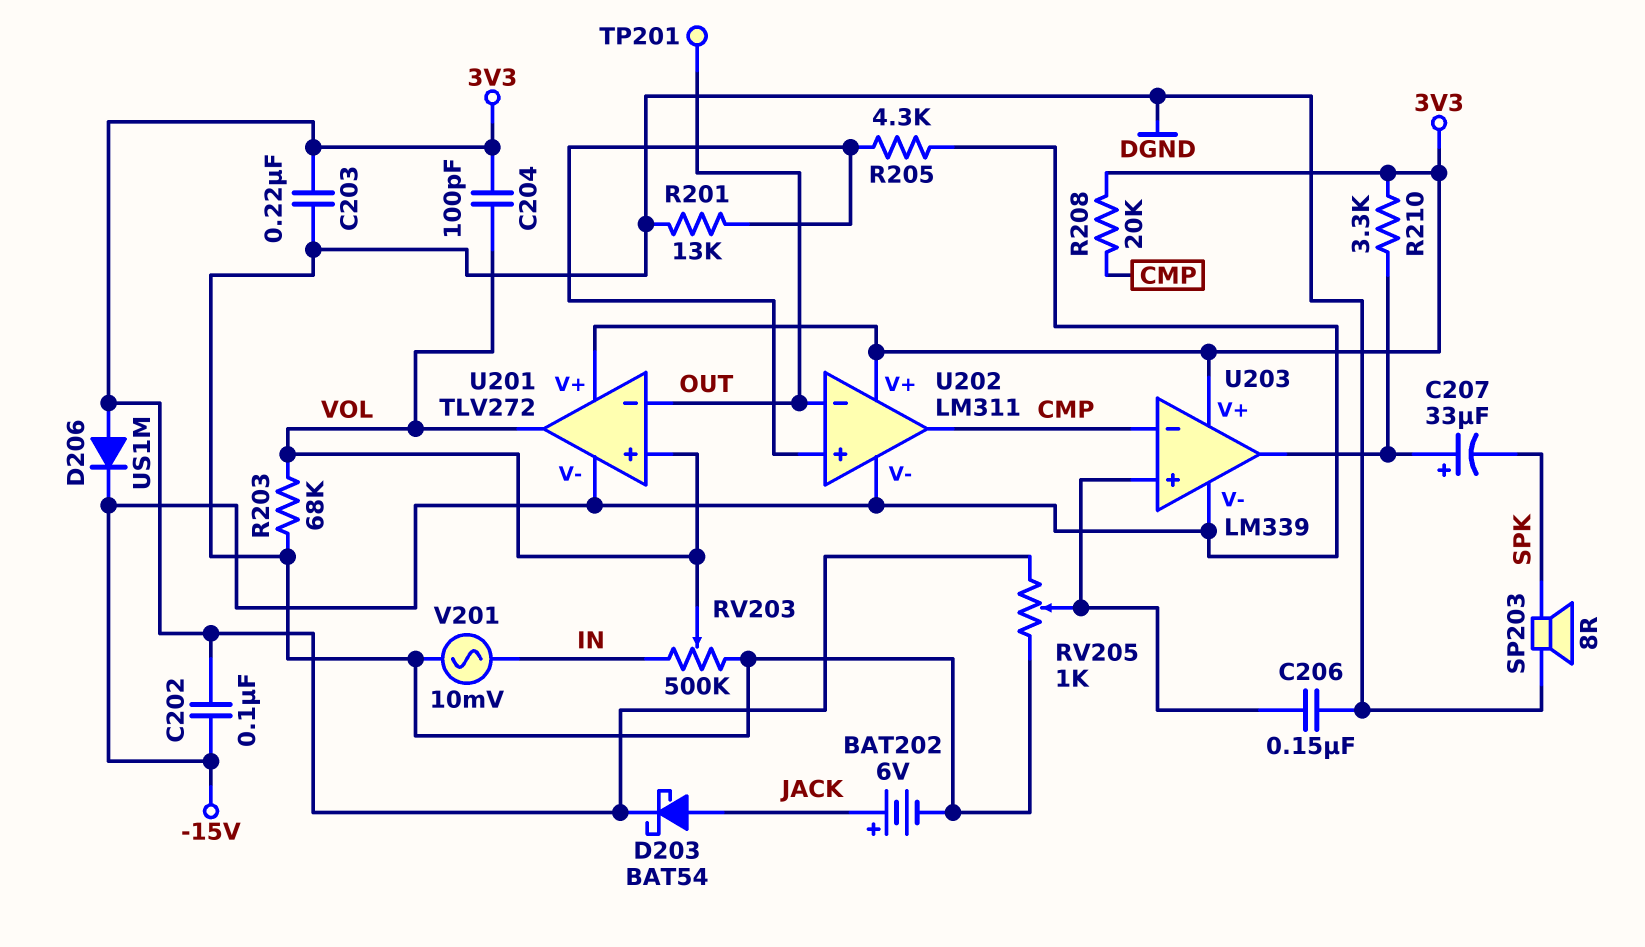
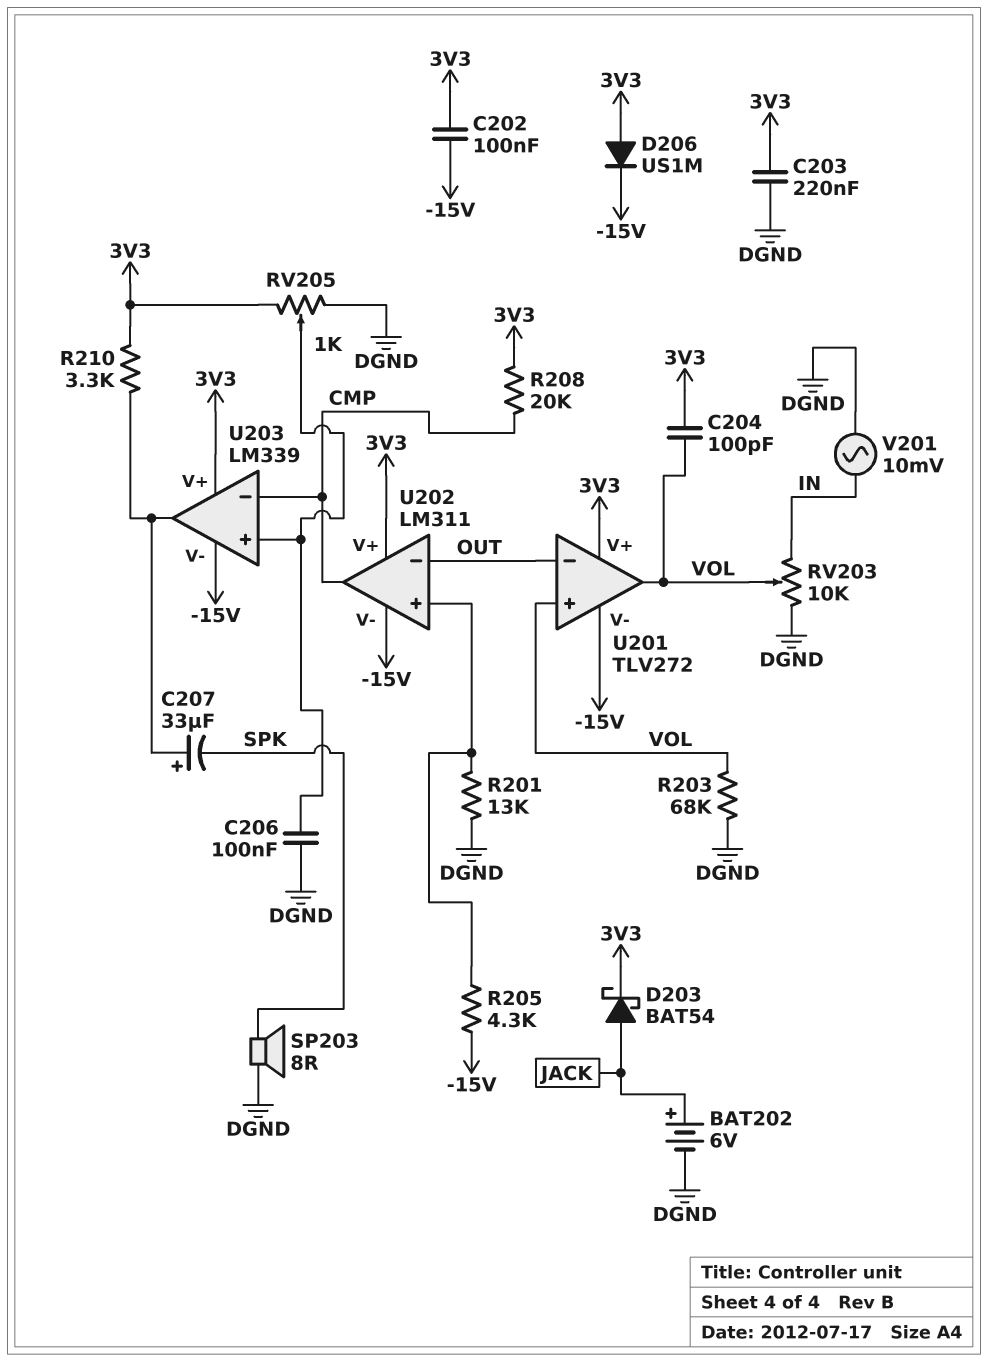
C206: 150nF (DGND, U203/in+) -> 100nF (DGND, U203/in+)
RV203: 500k (DGND, IN, wiper VOL) -> 10k (DGND, IN, wiper VOL)
TP201: test point (OUT) -> none

